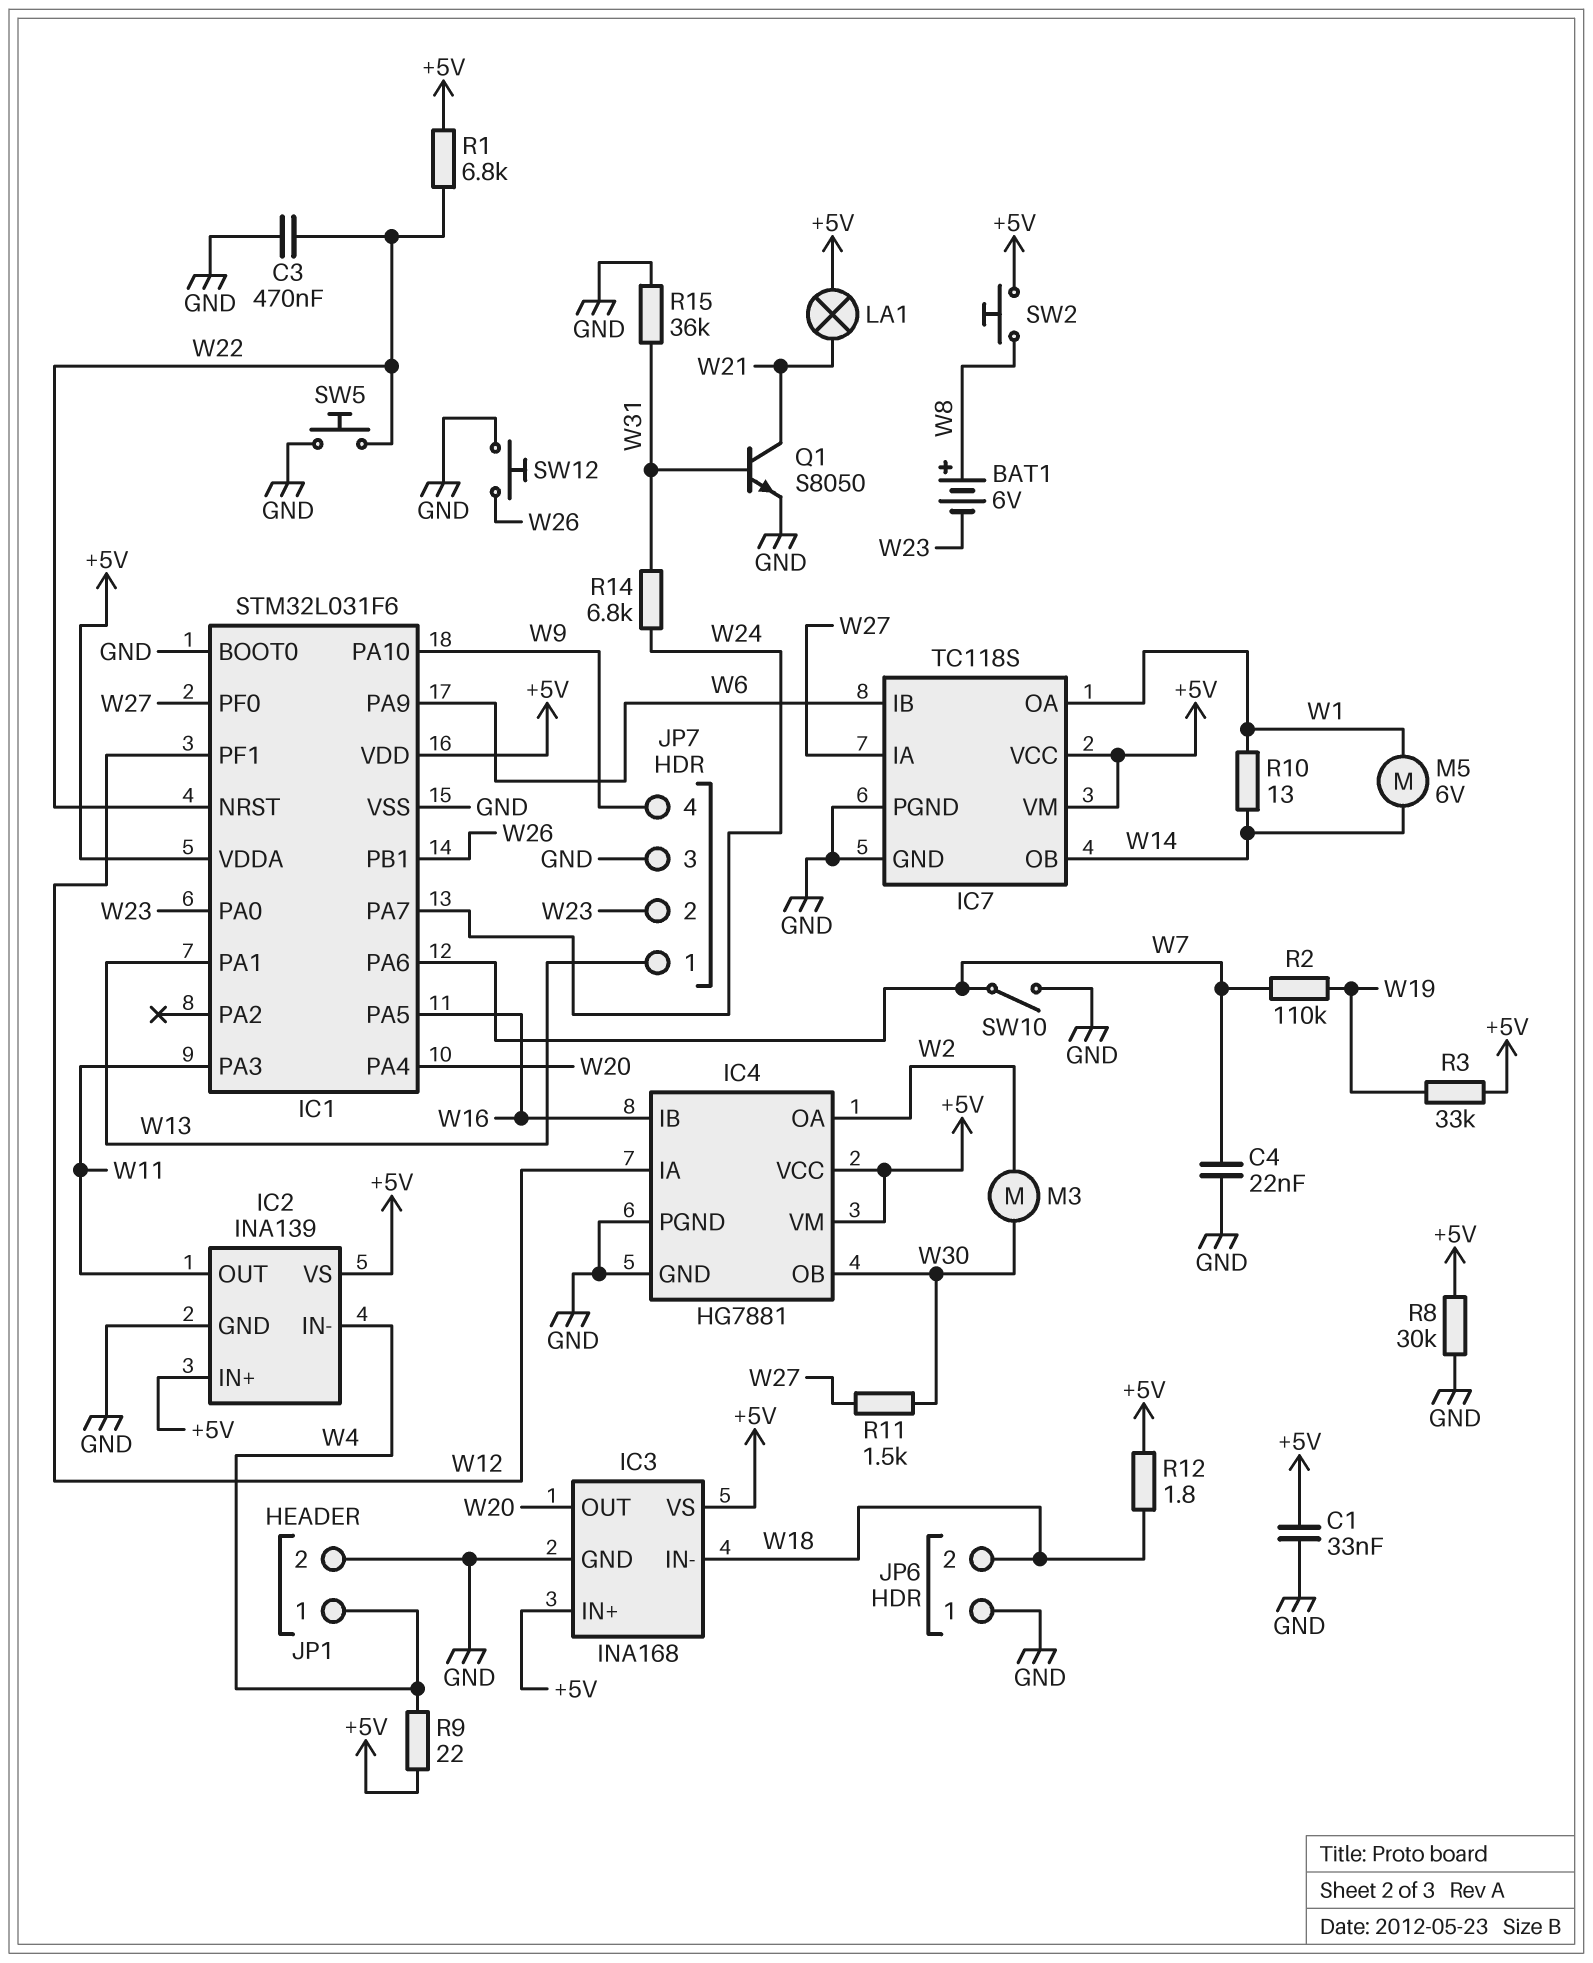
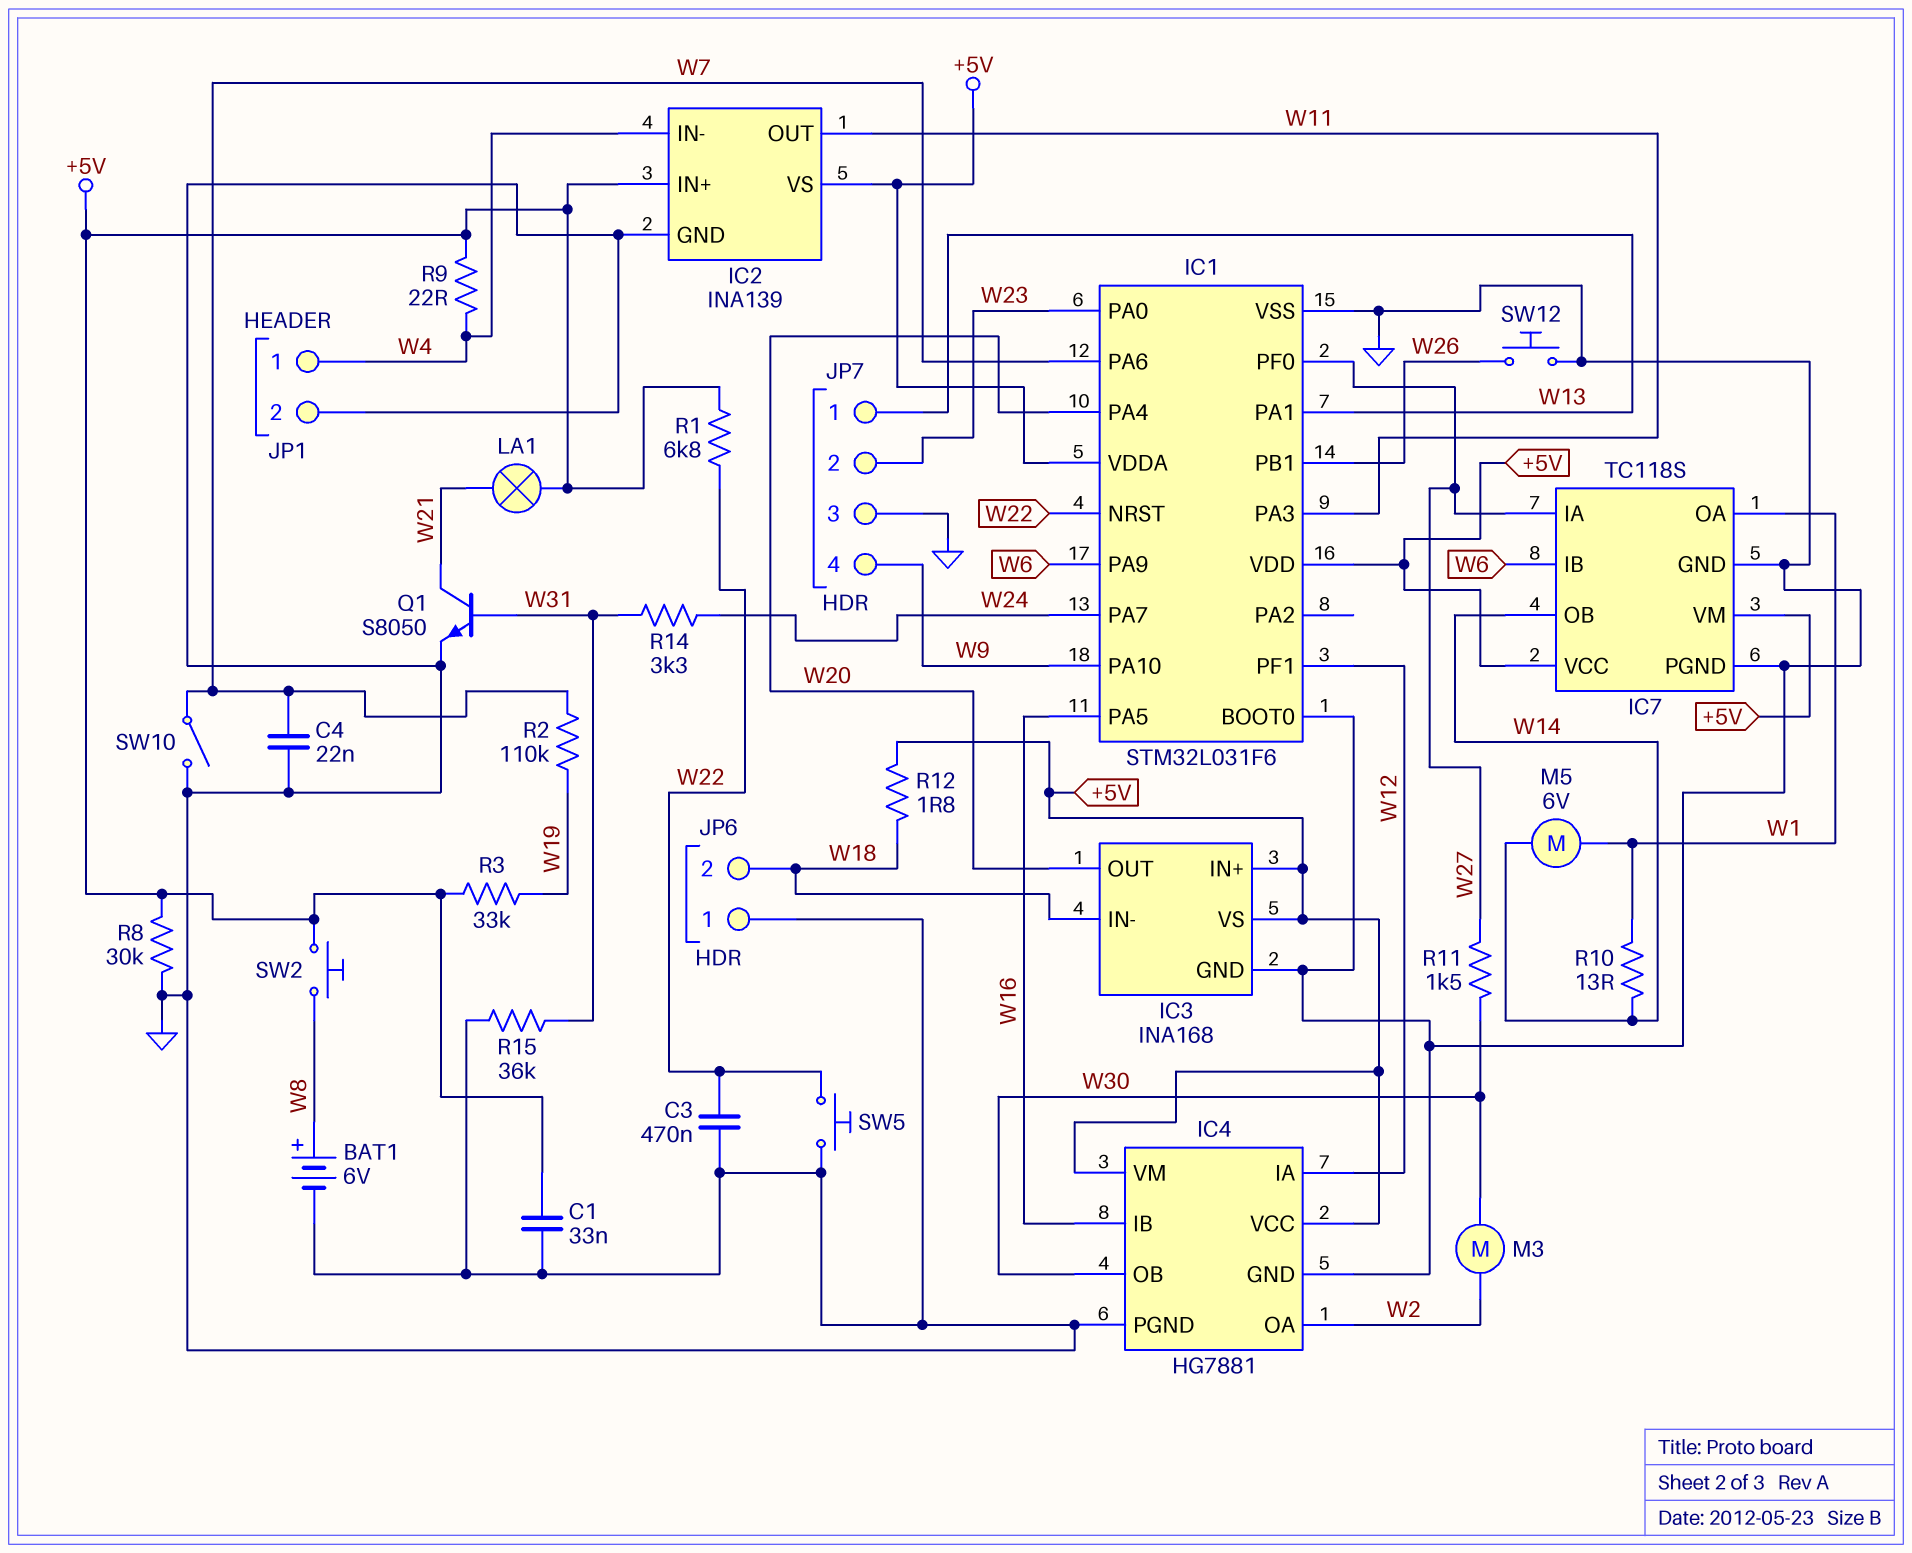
BAT1: 6V (plus W8, minus W23) -> 6V (plus W8, minus GND)
R14: 6.8k (W24, W31) -> 3.3k (W24, W31)

